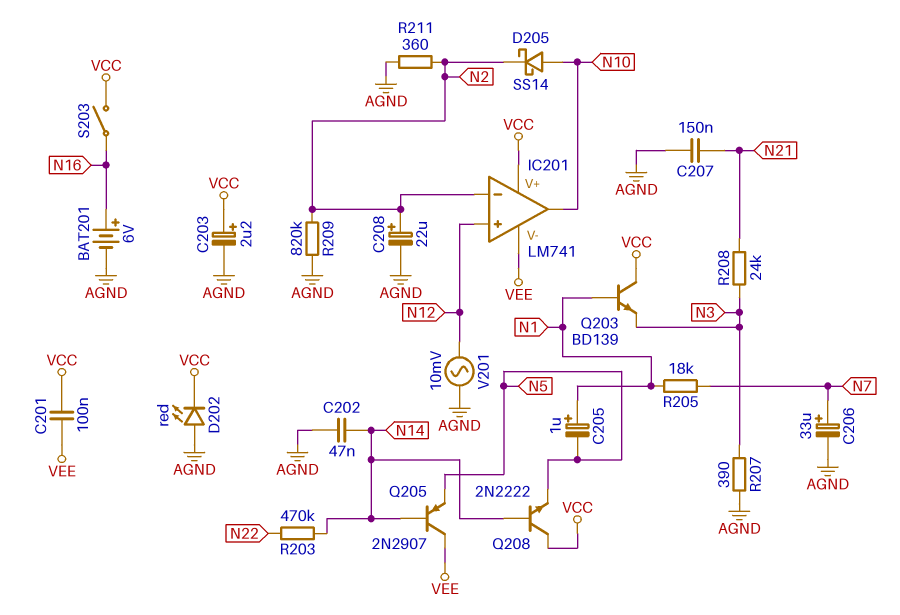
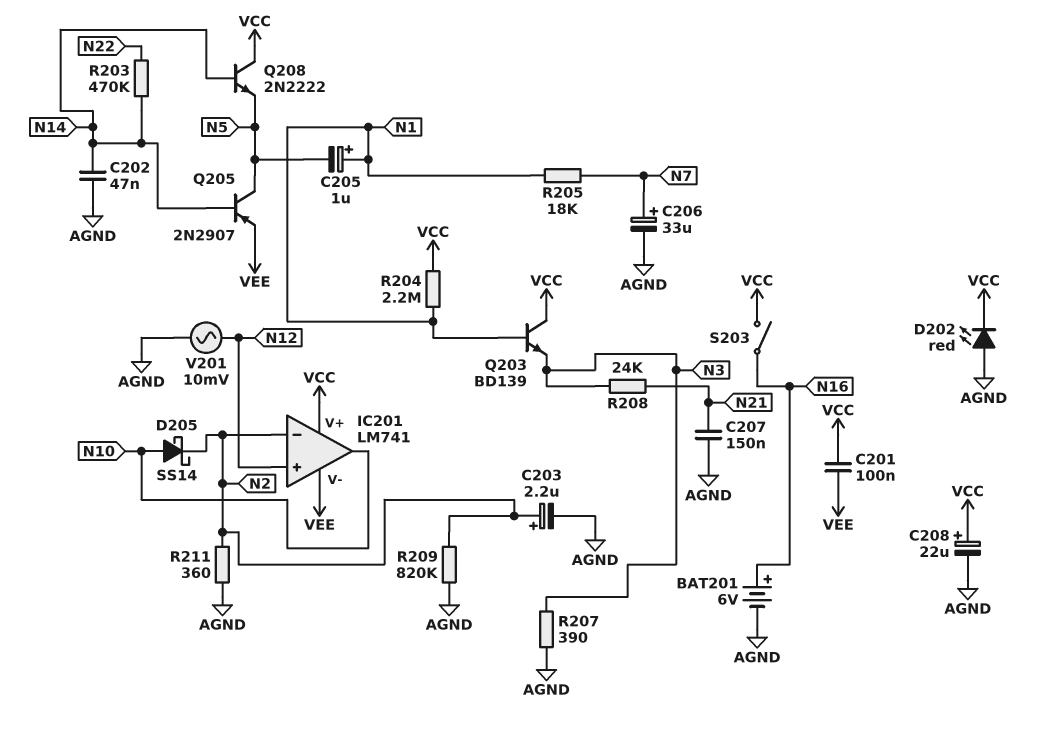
C203: 2.2uF (plus VCC, minus AGND) -> 2.2uF (plus N2, minus AGND)
C208: 22uF (plus N2, minus AGND) -> 22uF (plus VCC, minus AGND)
Q205: PNP 2N2907 (B N14, C VEE, E N5) -> PNP 2N2907 (B N14, C N5, E VEE)
R204: none -> 2.2M (N1, VCC)

